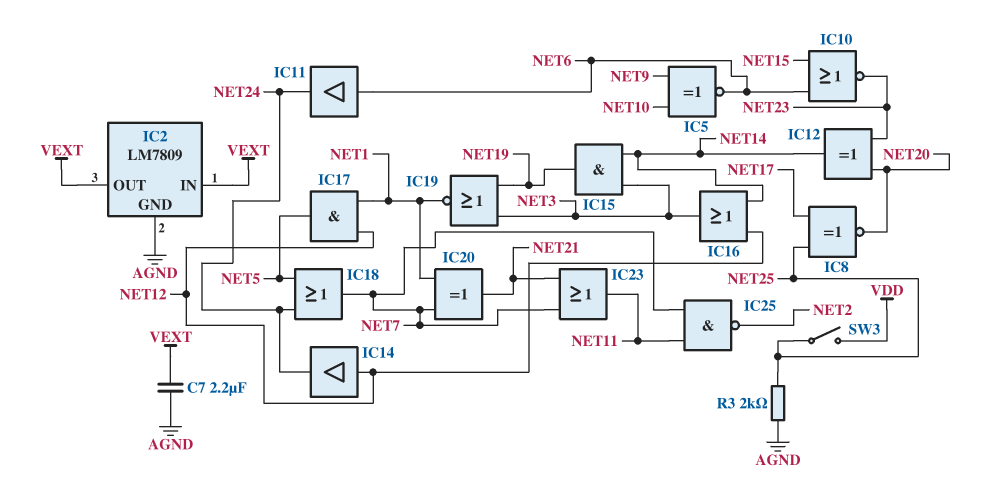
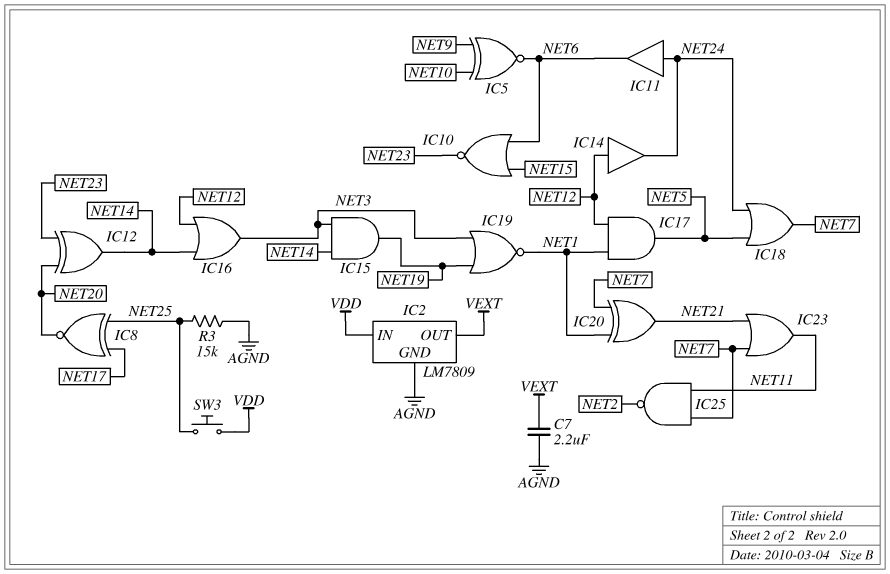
IC2 pin IN: VEXT -> VDD
IC11: buffer (in NET6, out NET24) -> buffer (in NET24, out NET6)
R3: 2k (AGND, NET25) -> 15k (AGND, NET25)
SW3: switch (NET25, VDD) -> button (NET25, VDD)

